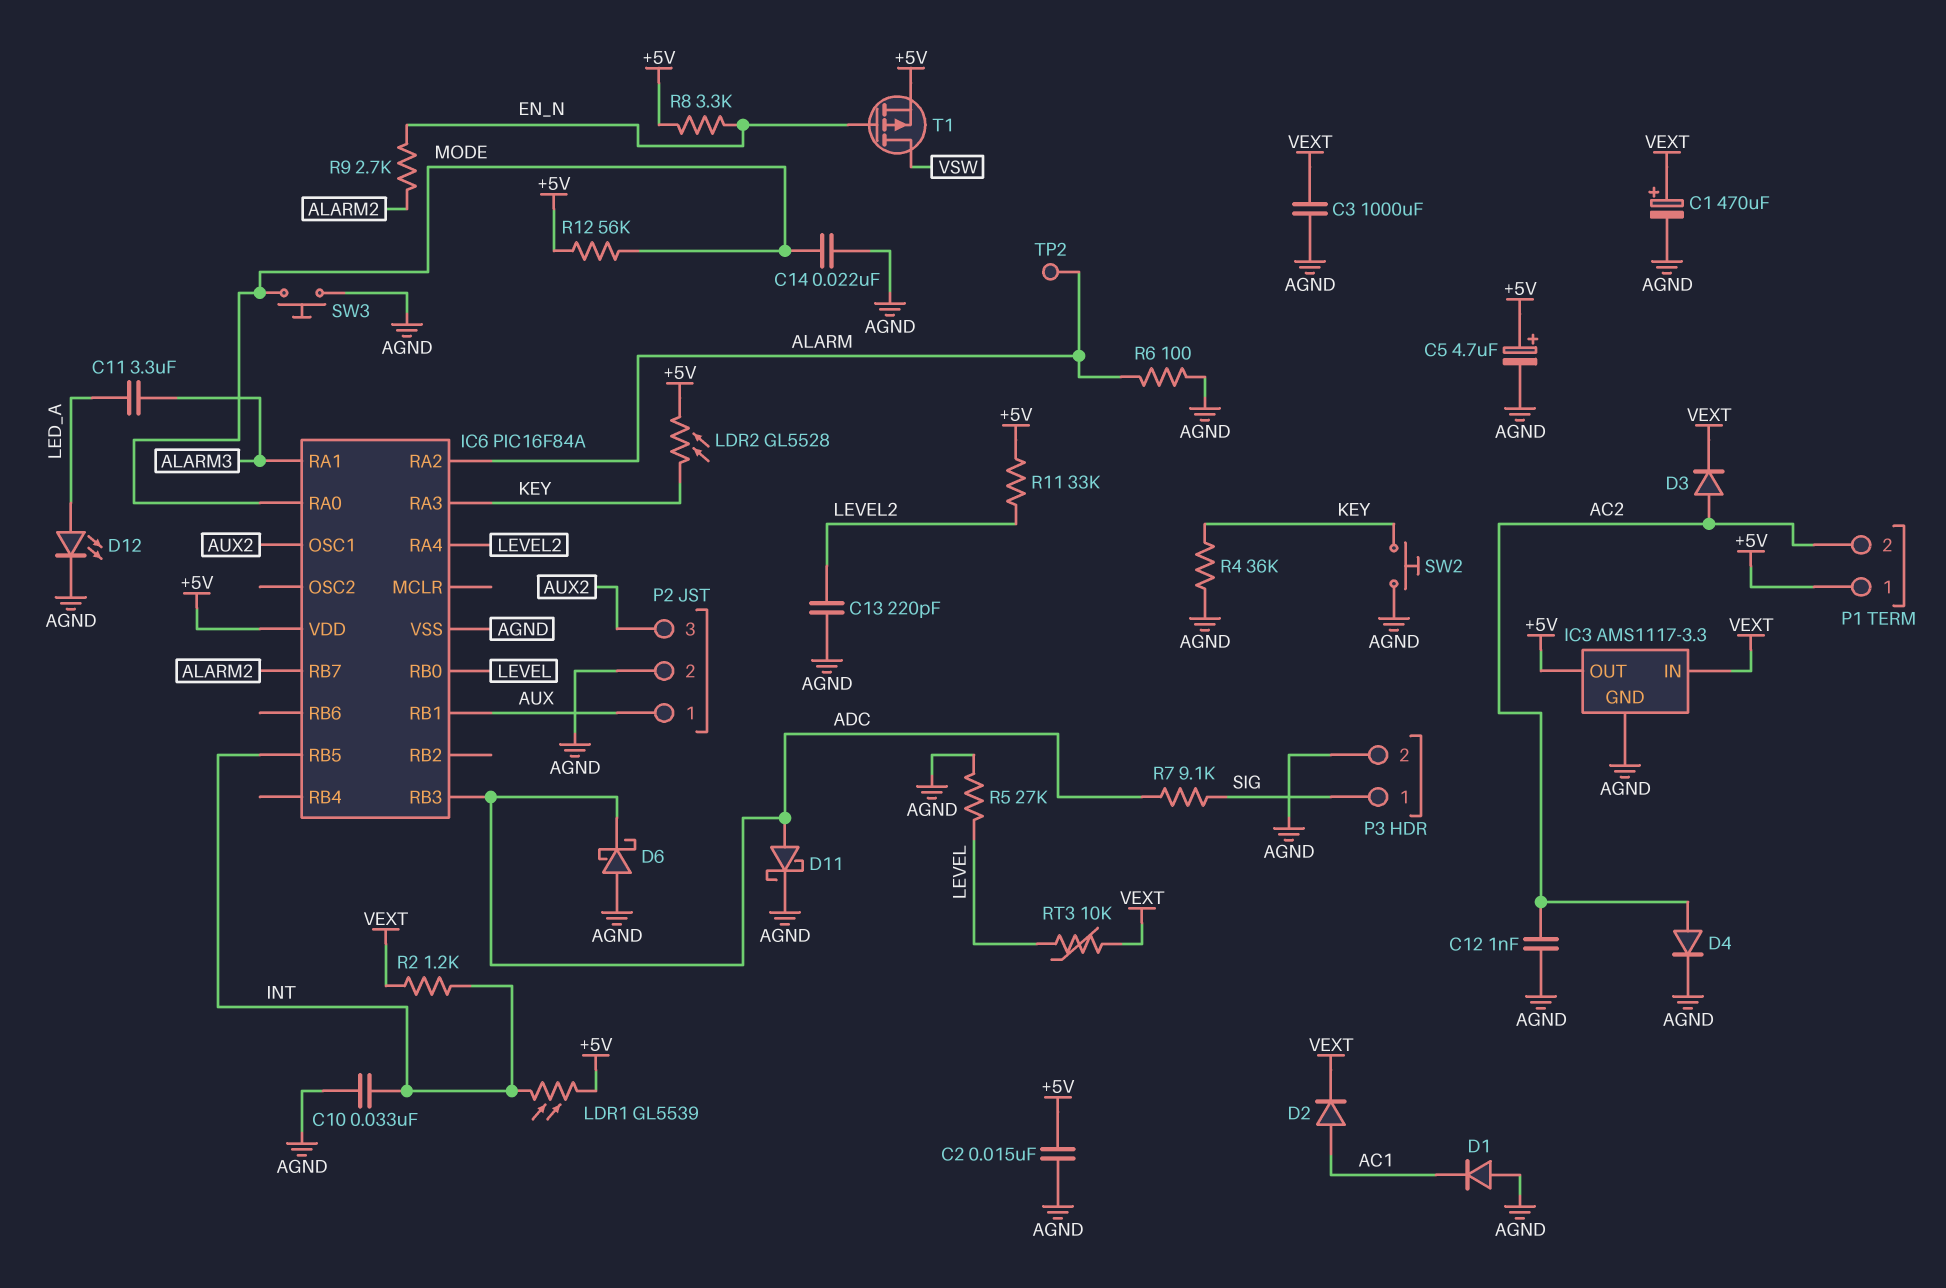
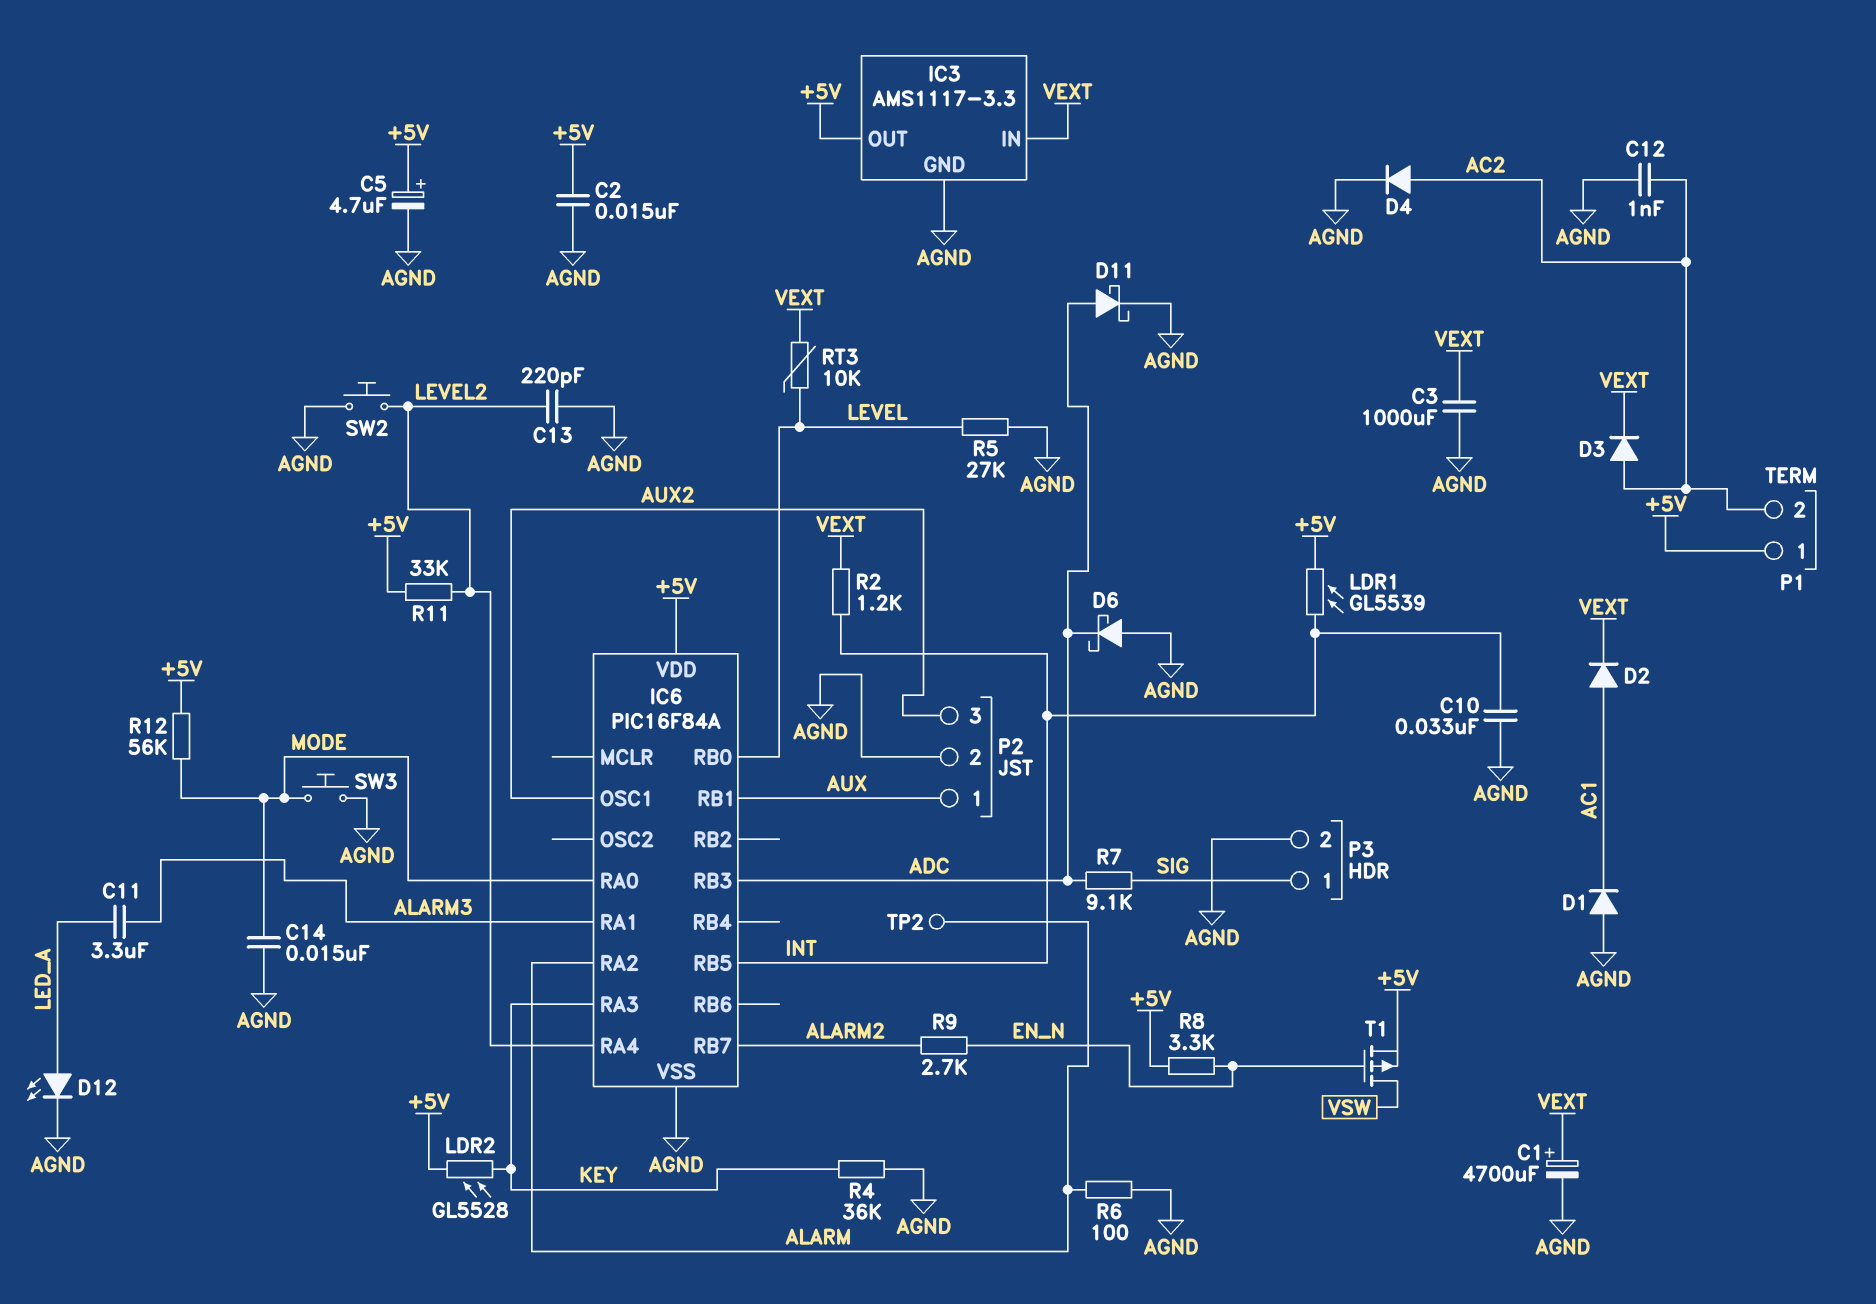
C1: 470uF (plus VEXT, minus AGND) -> 4700uF (plus VEXT, minus AGND)
C14: 22nF (AGND, MODE) -> 15nF (AGND, MODE)
SW2: button (AGND, KEY) -> button (AGND, LEVEL2)

